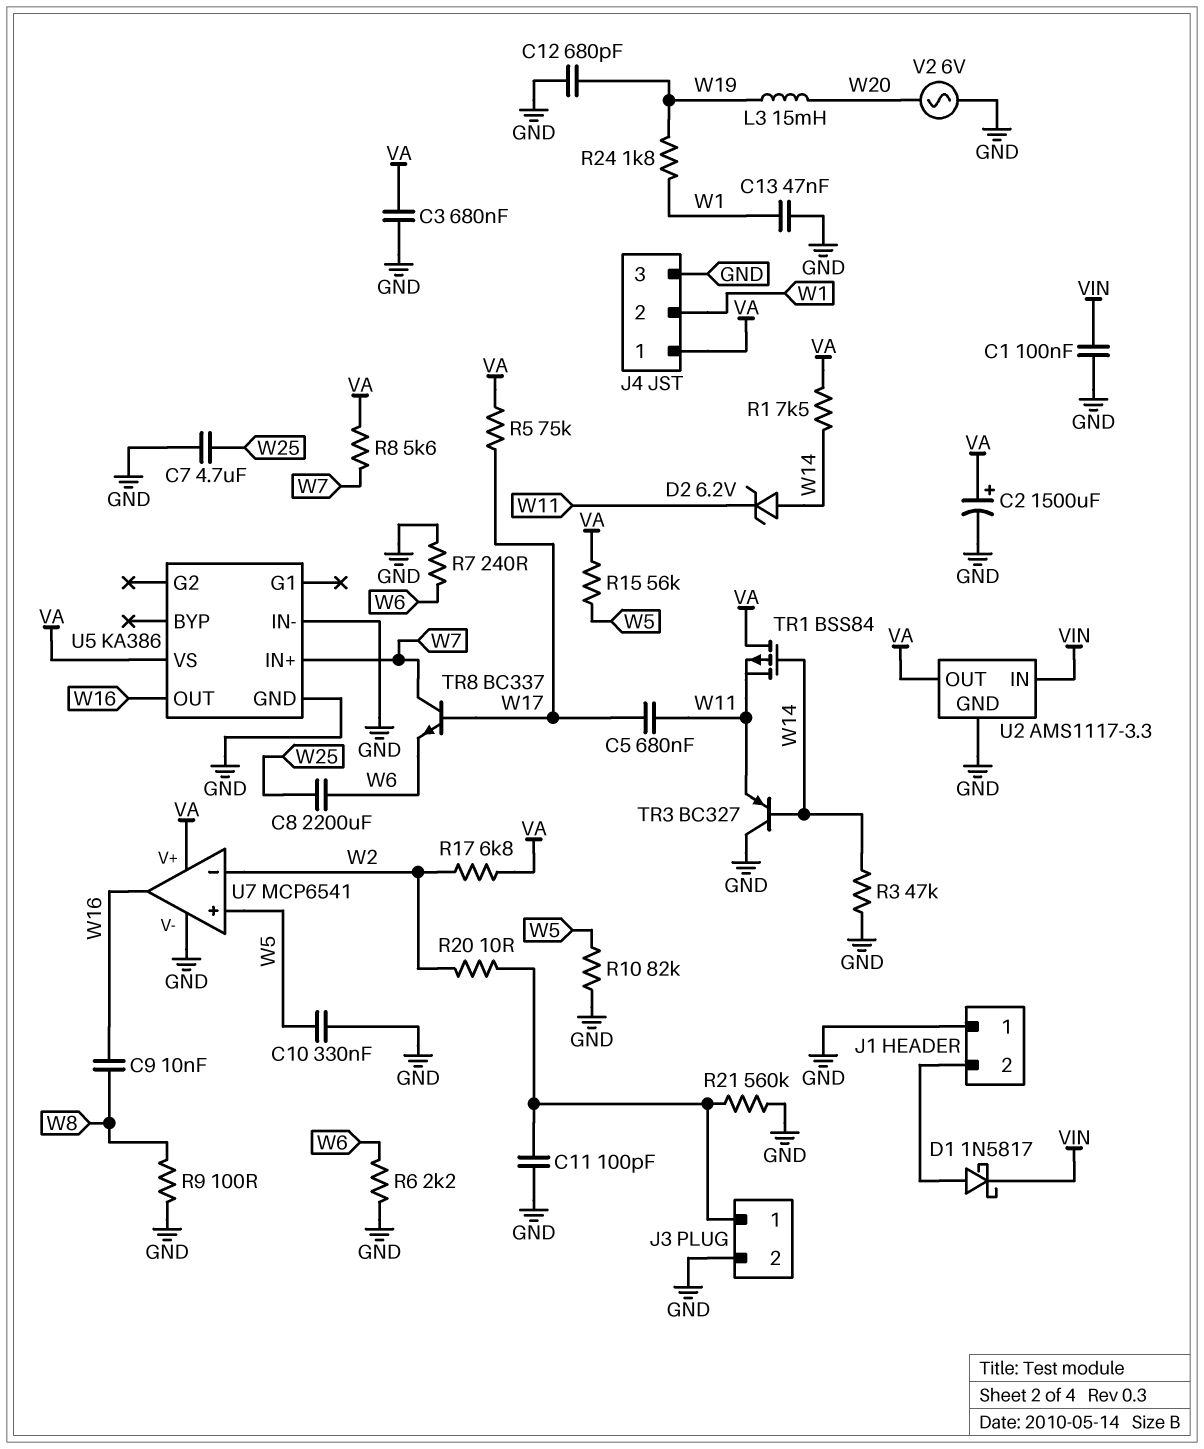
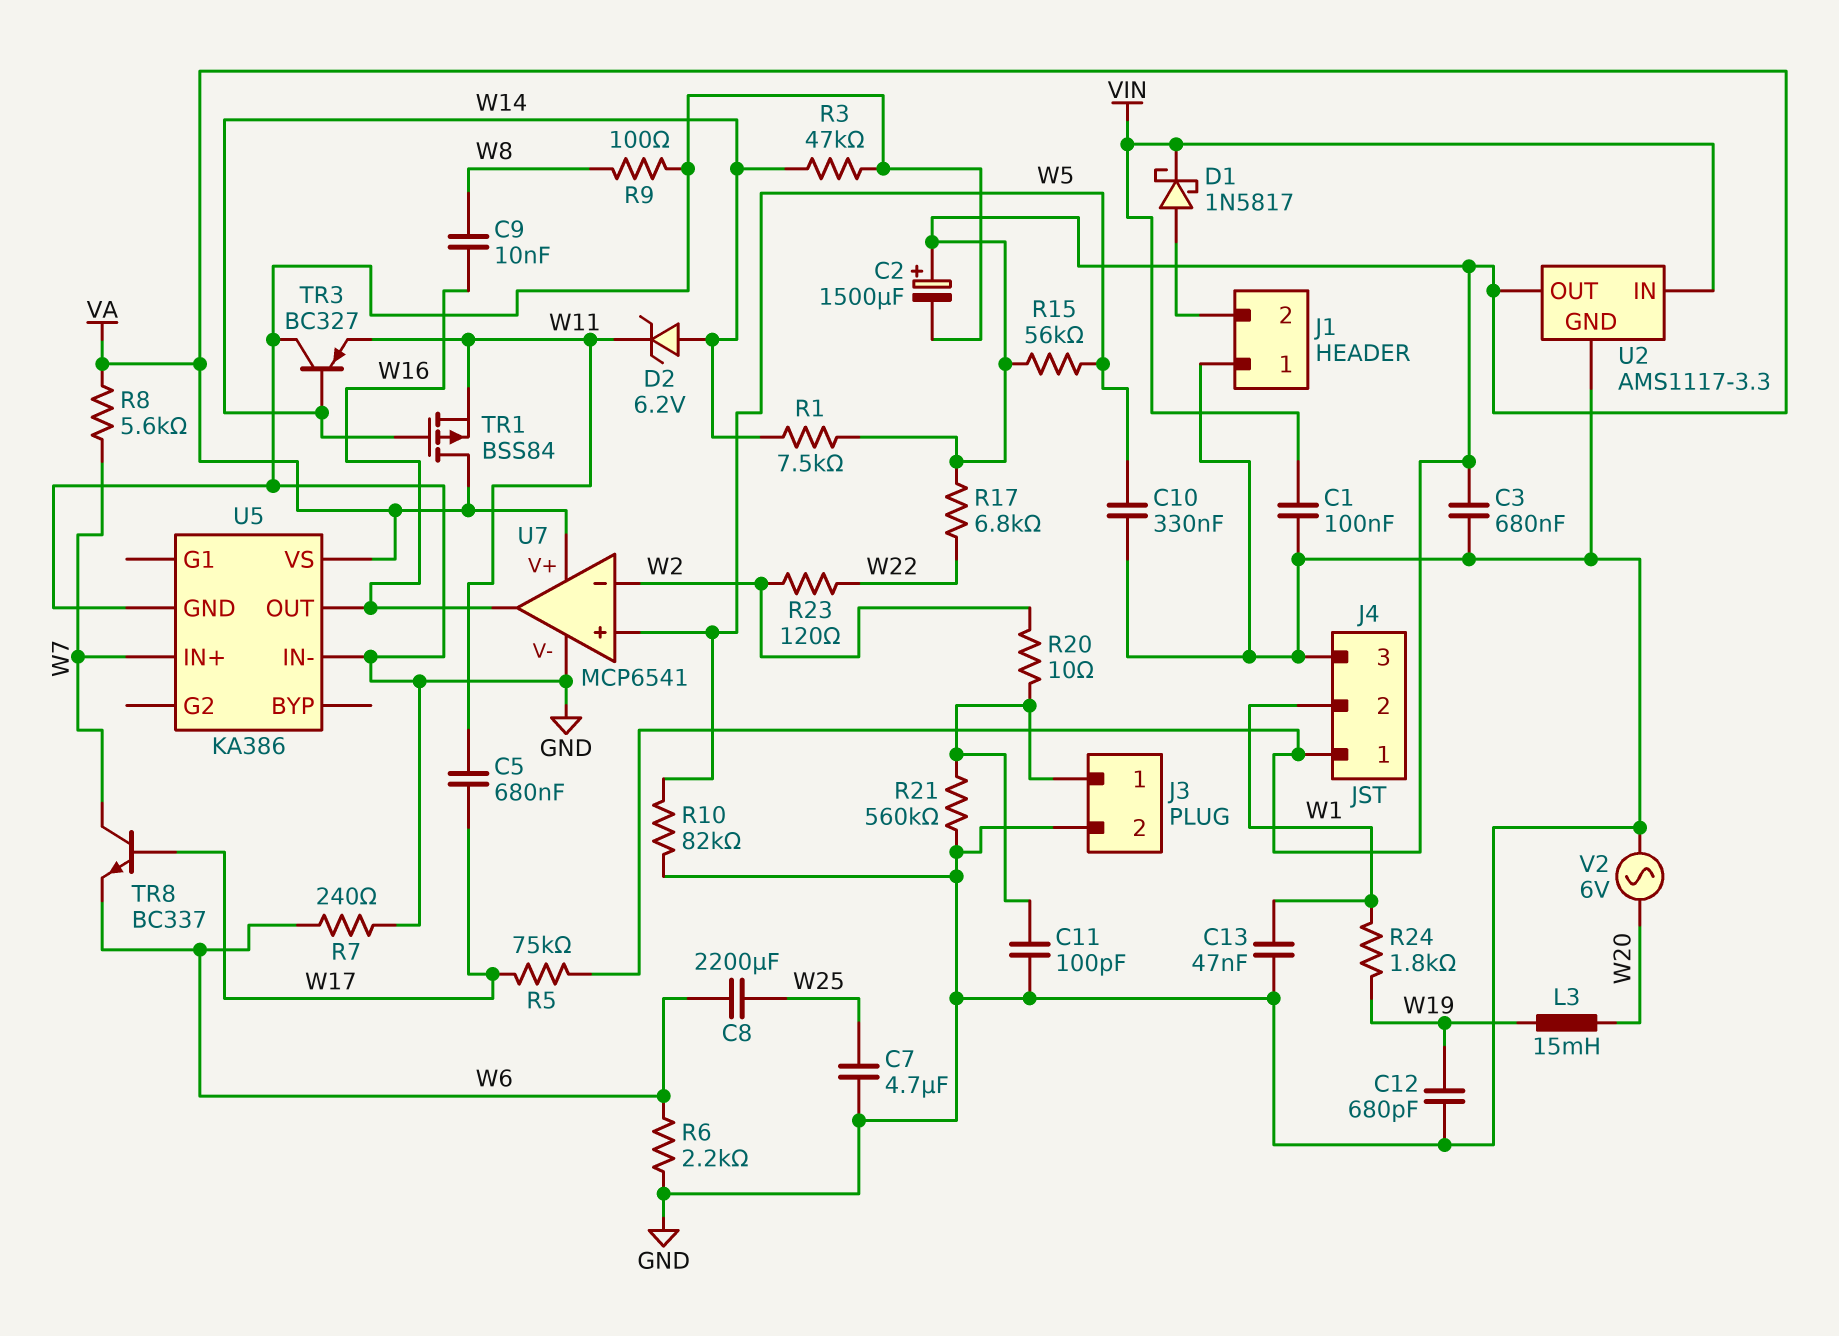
R17: 6.8k (VA, W2) -> 6.8k (VA, W22)
R23: none -> 120 (W2, W22)

